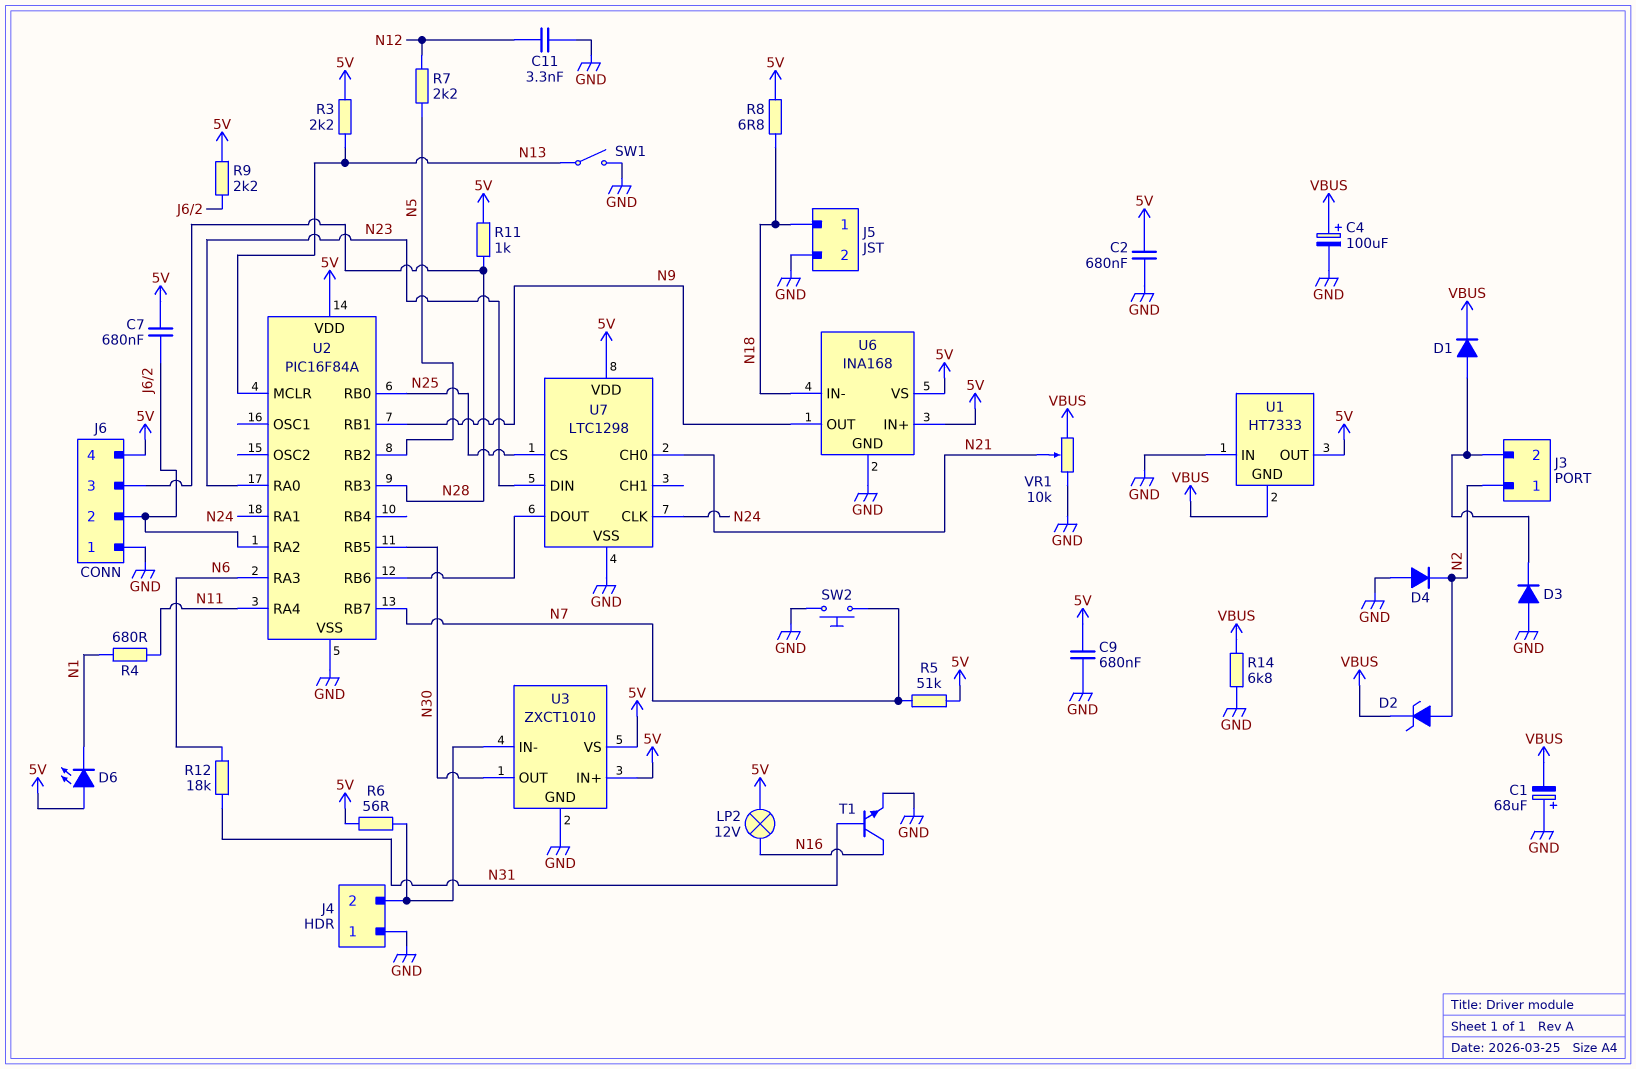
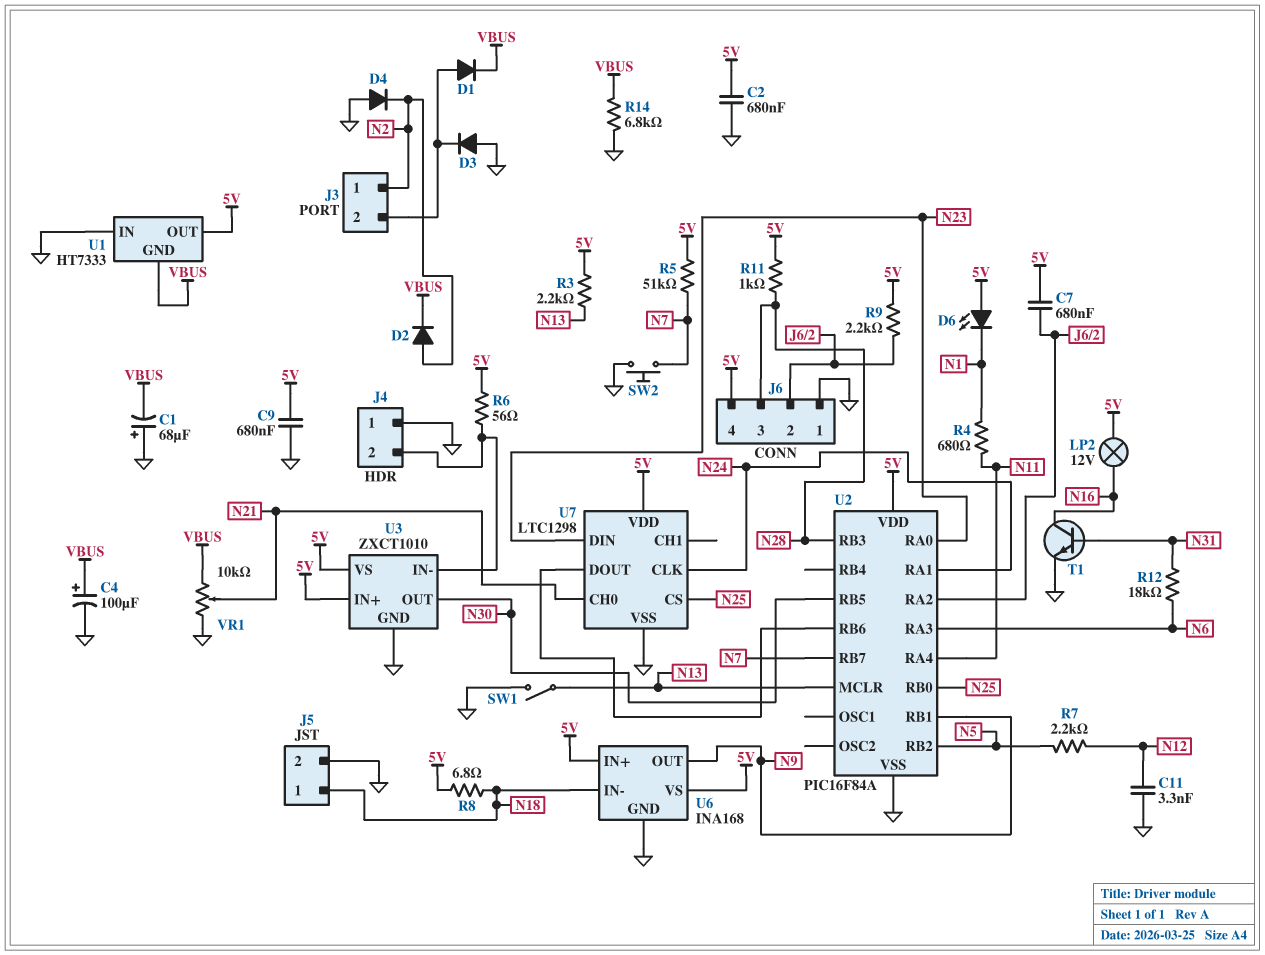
D2: zener (A N2, K VBUS) -> diode (A N2, K VBUS)

